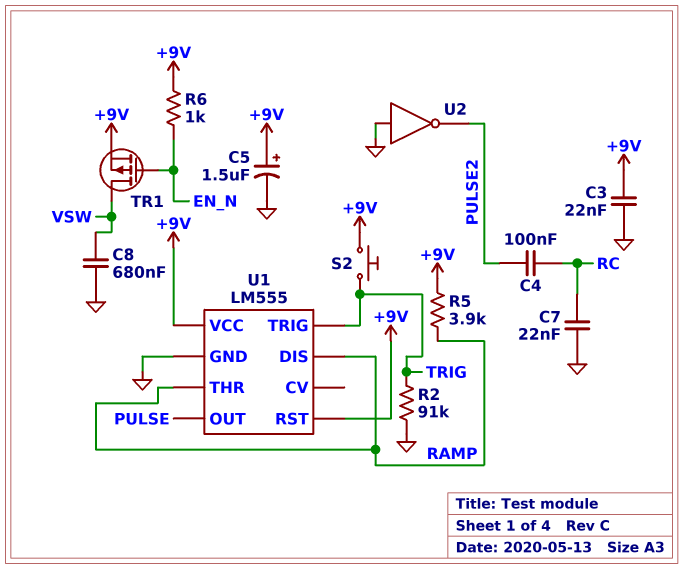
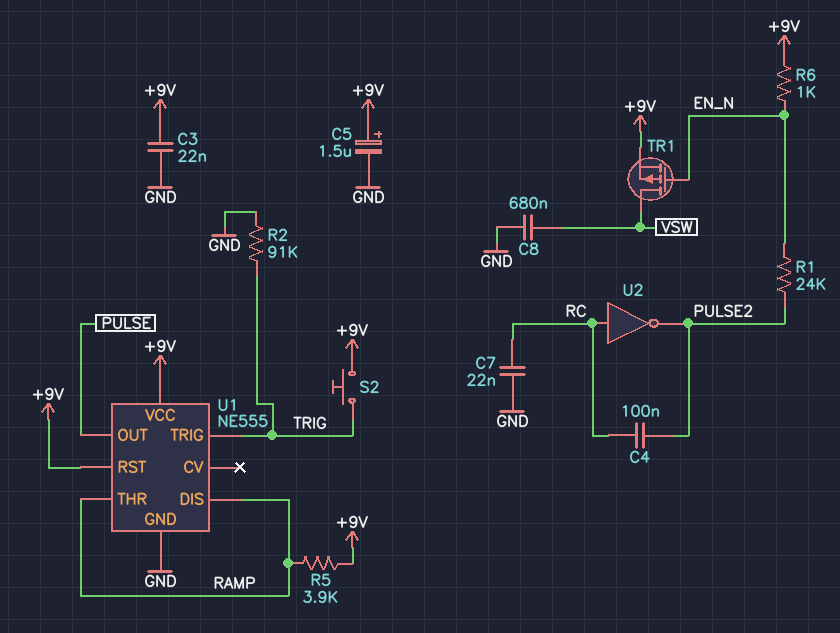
R1: none -> 24k (EN_N, PULSE2)
U1: LM555 -> NE555
U2: NOT (in GND, out PULSE2) -> NOT (in RC, out PULSE2)

